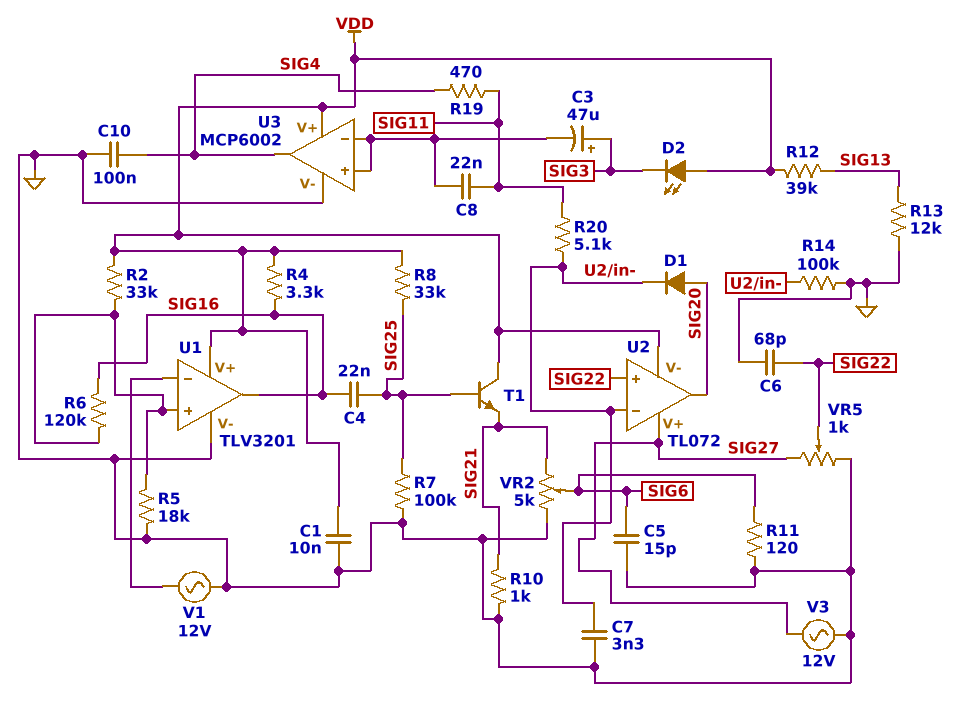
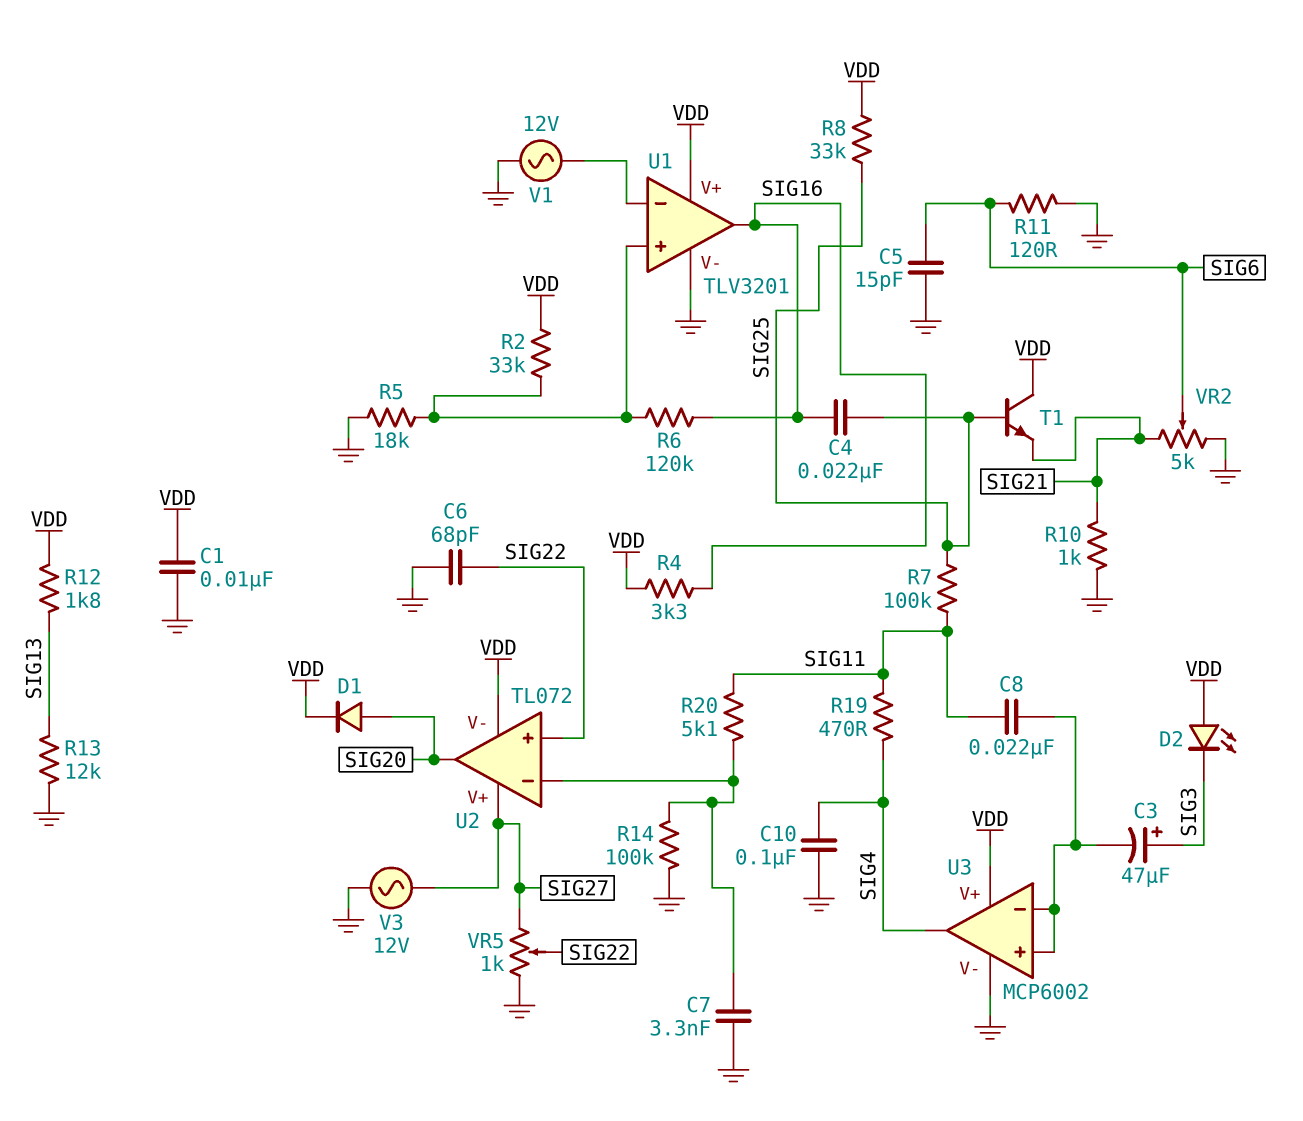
D1: diode (A SIG20, K U2/in-) -> diode (A SIG20, K VDD)
R7: 100k (GND, SIG25) -> 100k (SIG11, SIG25)
R12: 39k (SIG13, VDD) -> 1.8k (SIG13, VDD)

